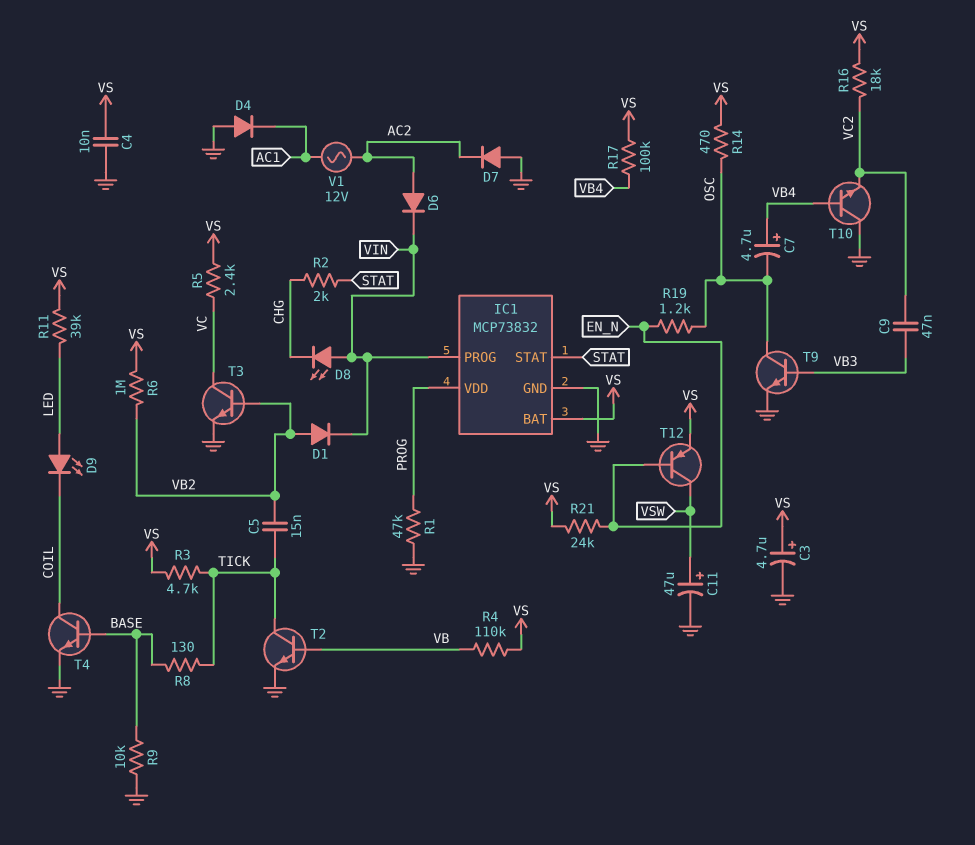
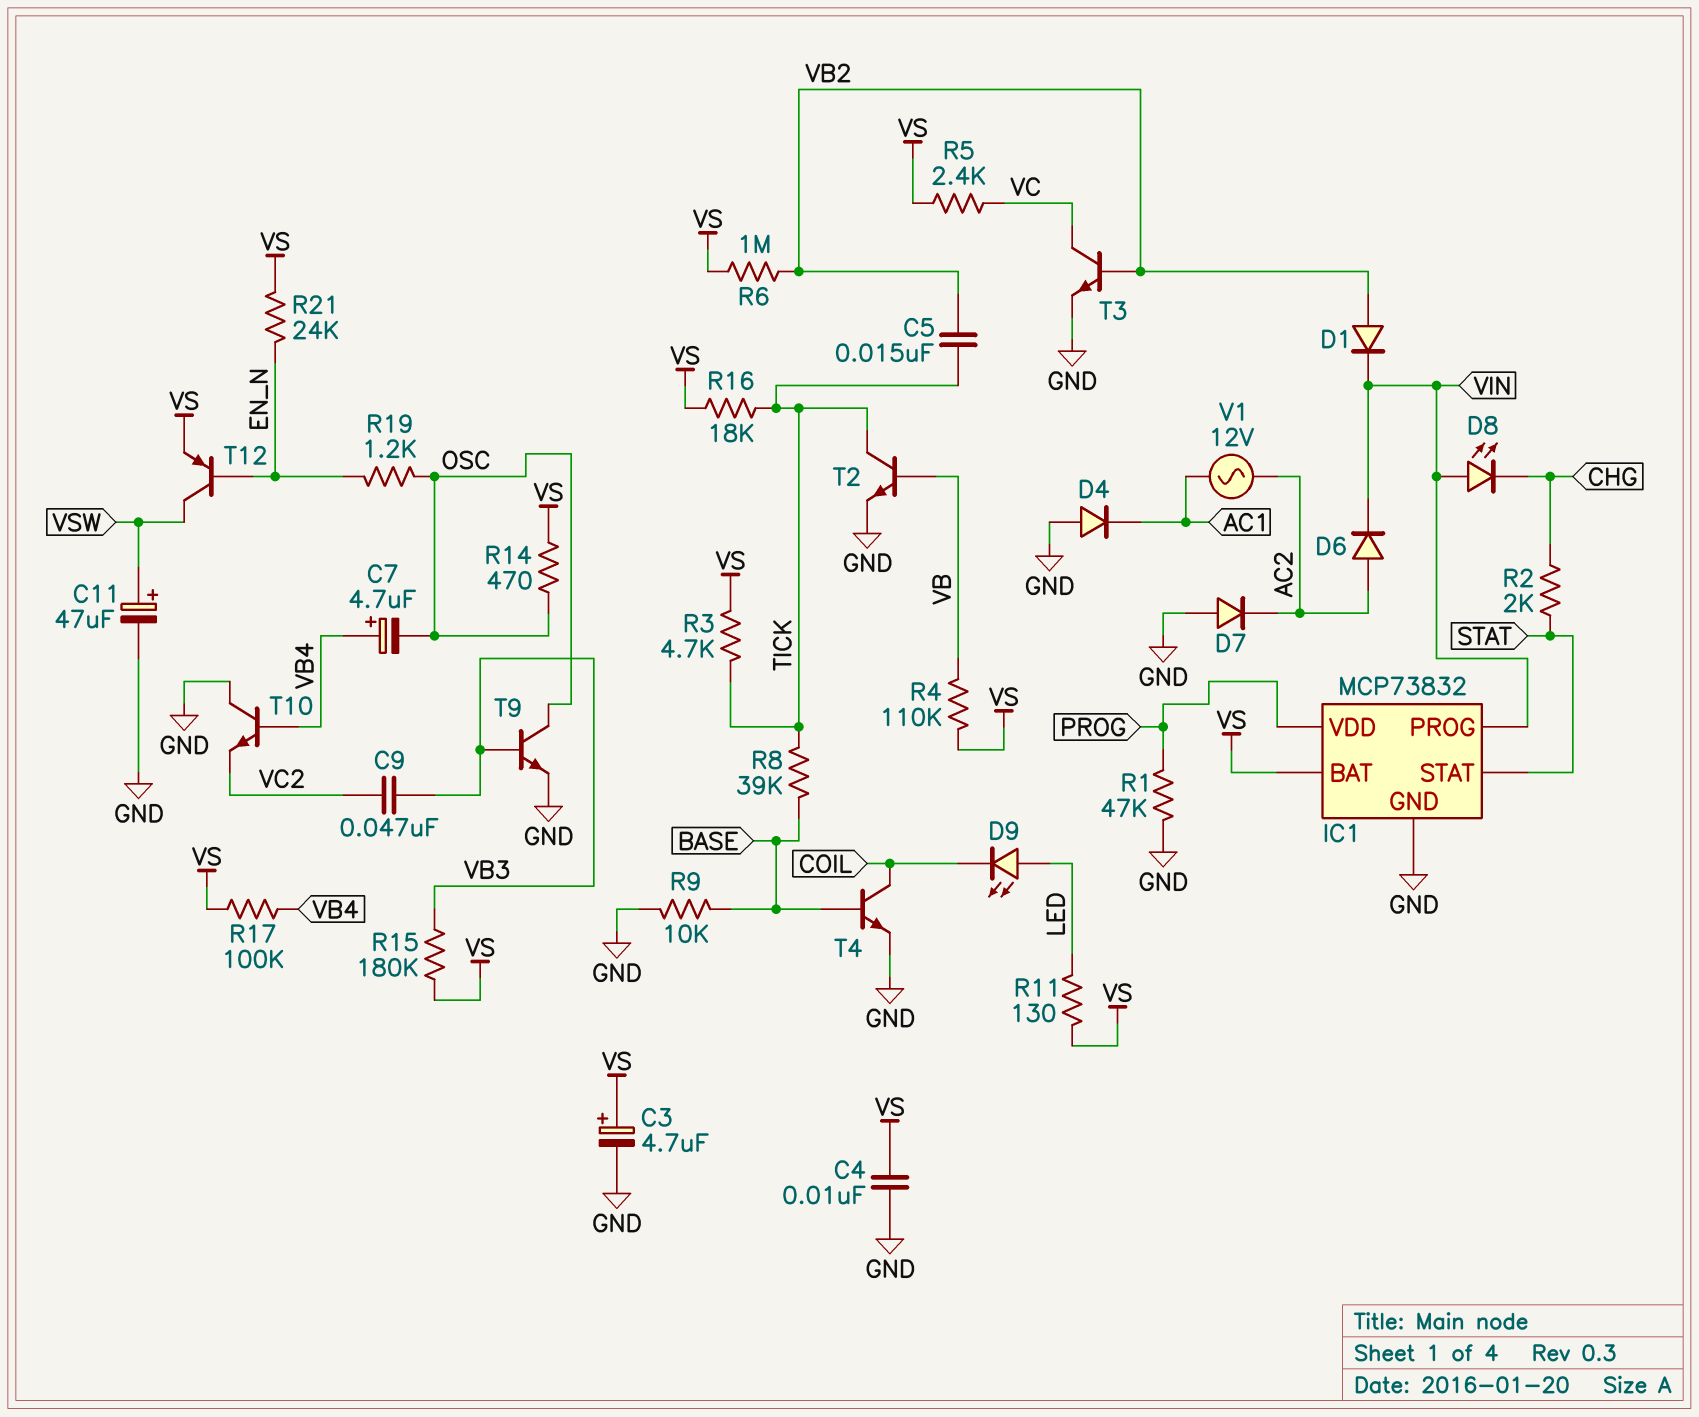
R8: 130 (BASE, TICK) -> 39k (BASE, TICK)
R11: 39k (LED, VS) -> 130 (LED, VS)
R15: none -> 180k (VB3, VS)
R16: 18k (VC2, VS) -> 18k (TICK, VS)

